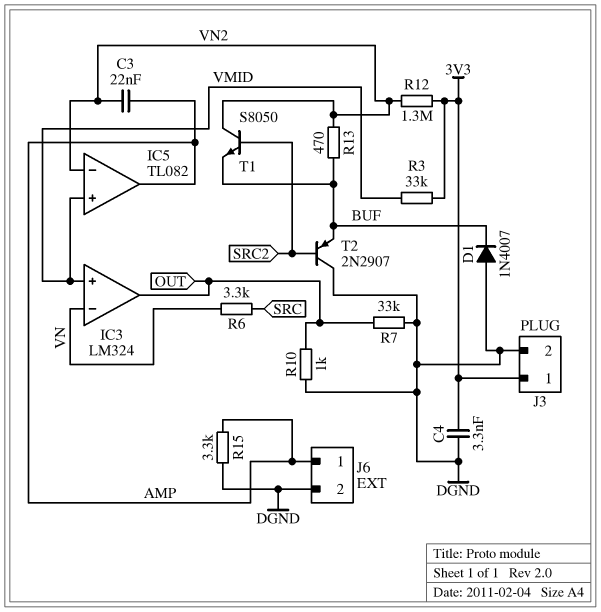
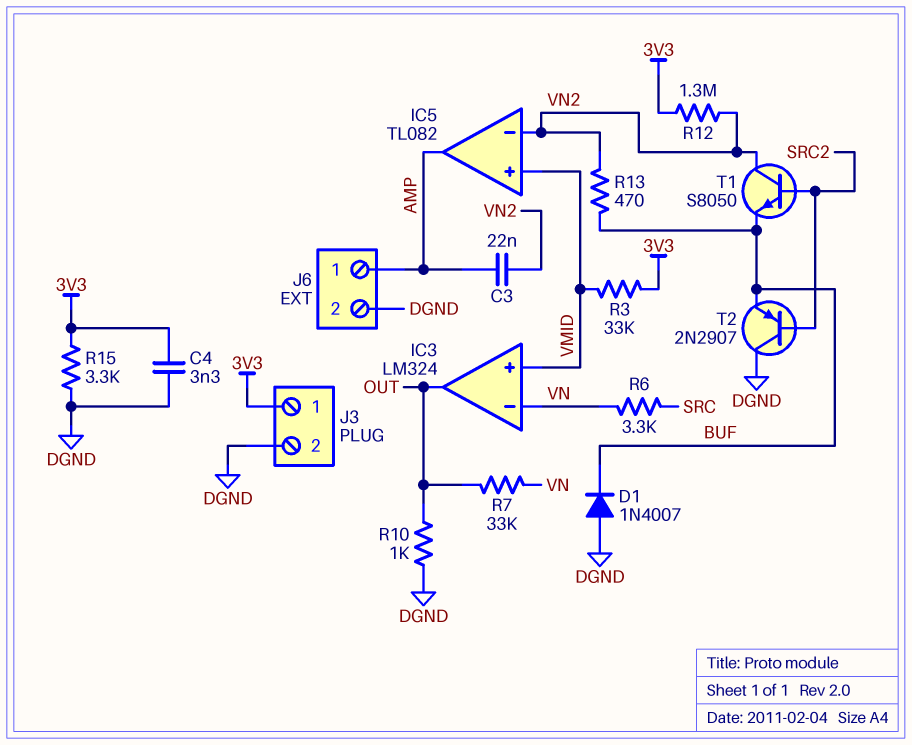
R7: 33k (DGND, OUT) -> 33k (OUT, VN)
R15: 3.3k (AMP, DGND) -> 3.3k (3V3, DGND)

